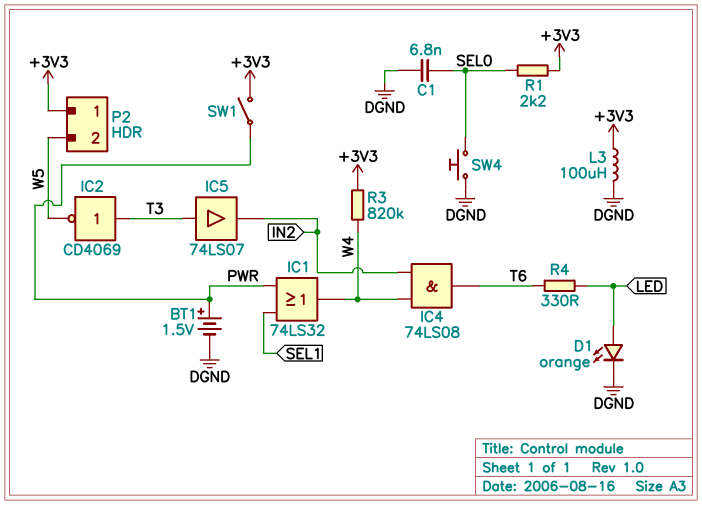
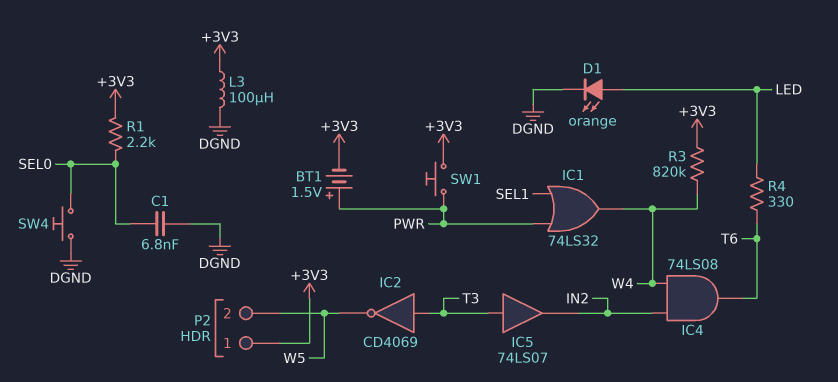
BT1: 1.5V (plus PWR, minus DGND) -> 1.5V (plus PWR, minus +3V3)
SW1: switch (+3V3, PWR) -> button (+3V3, PWR)

